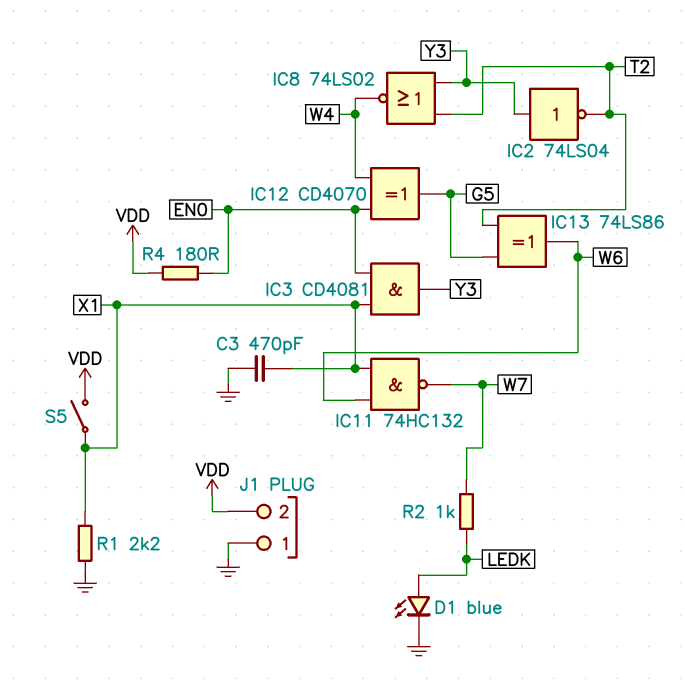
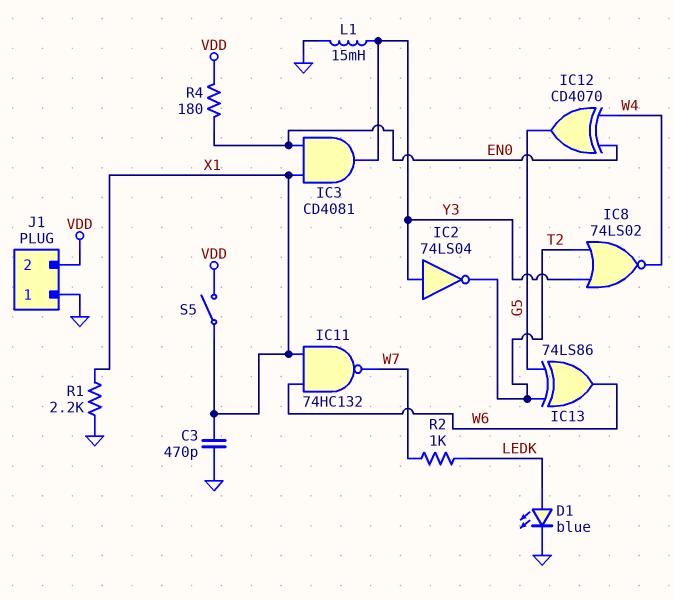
L1: none -> 15mH (GND, Y3)

